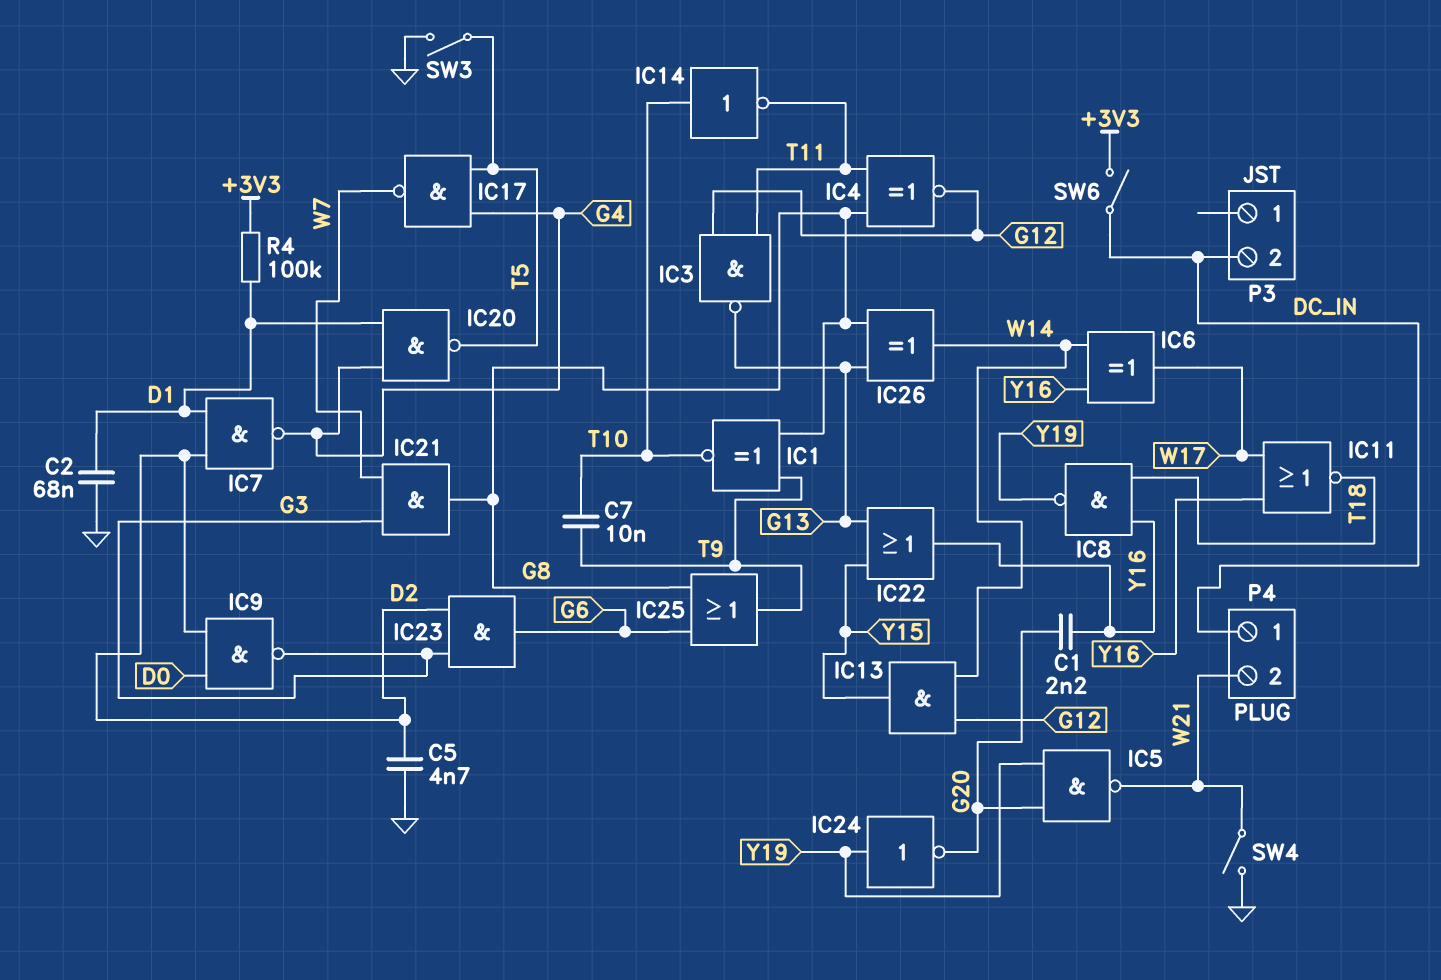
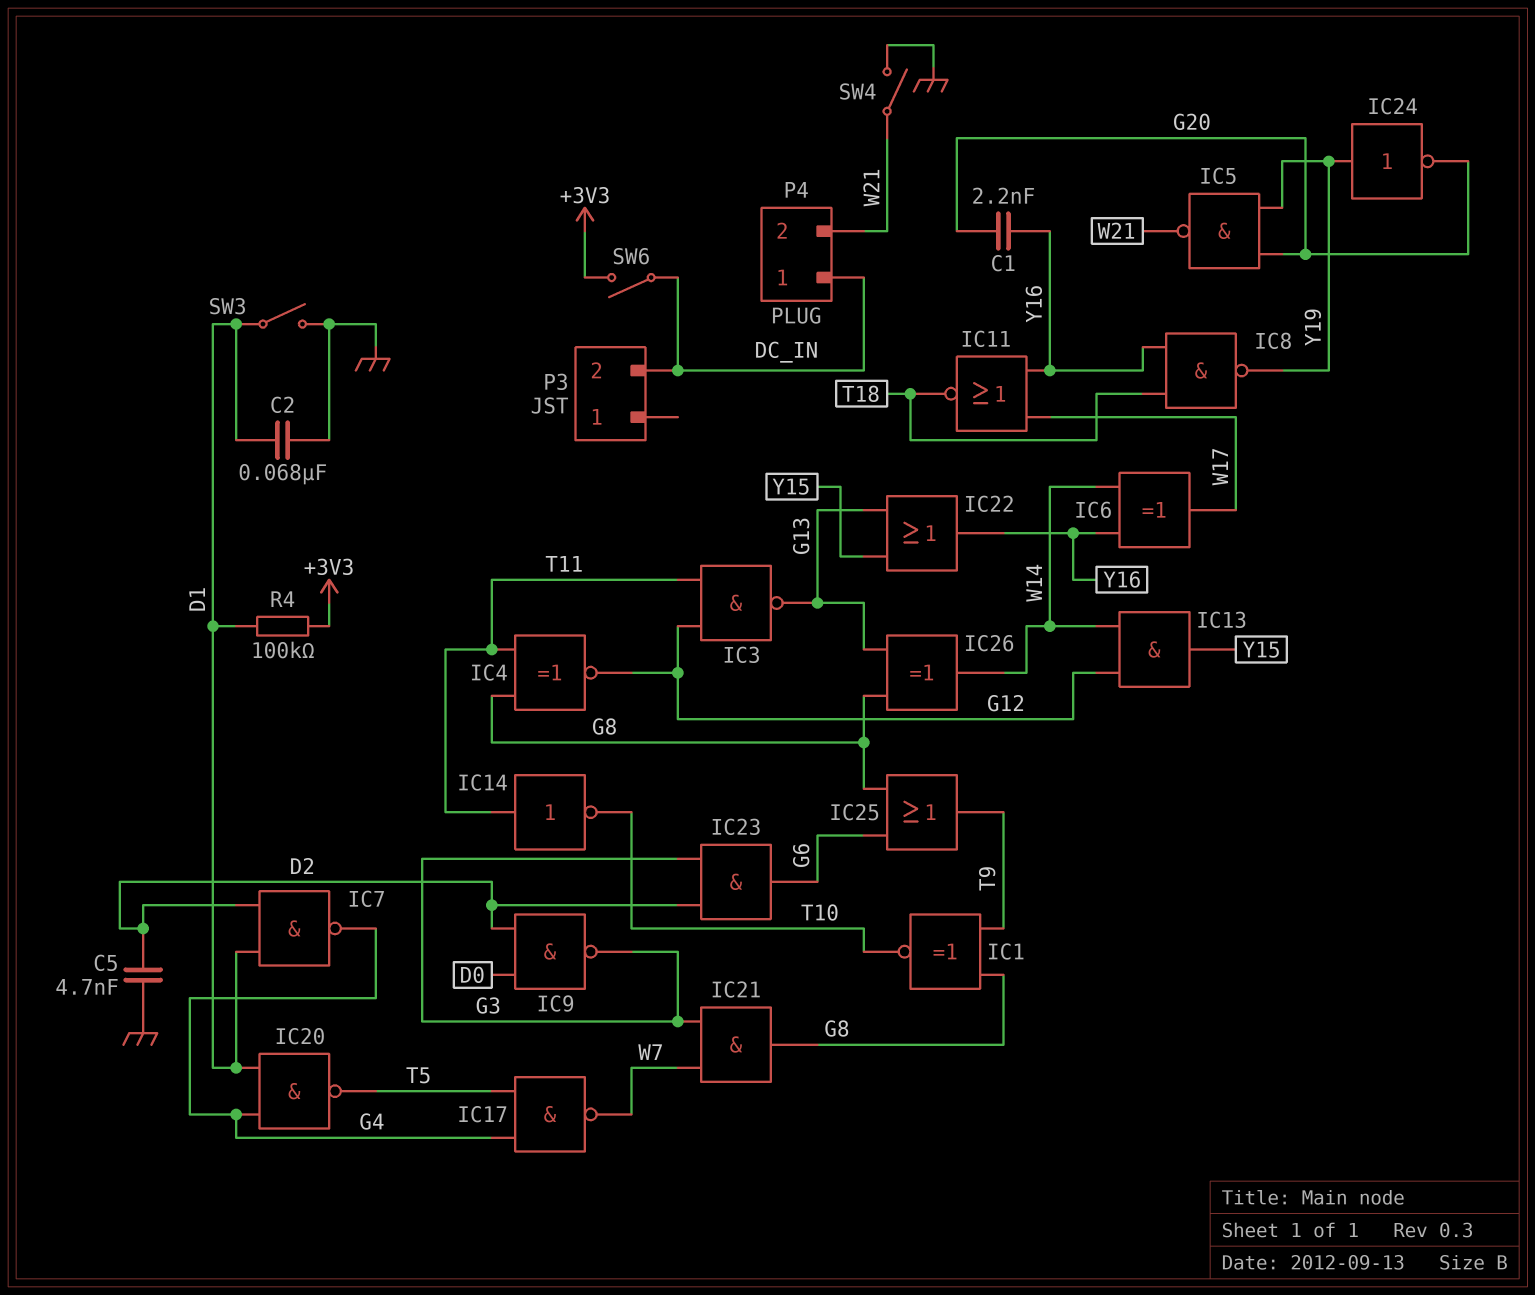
C7: 10nF (T9, T10) -> none
IC14: NOT (in T10, out T11) -> NOT (in T11, out T10)
SW3: switch (GND, T5) -> switch (D1, GND)

